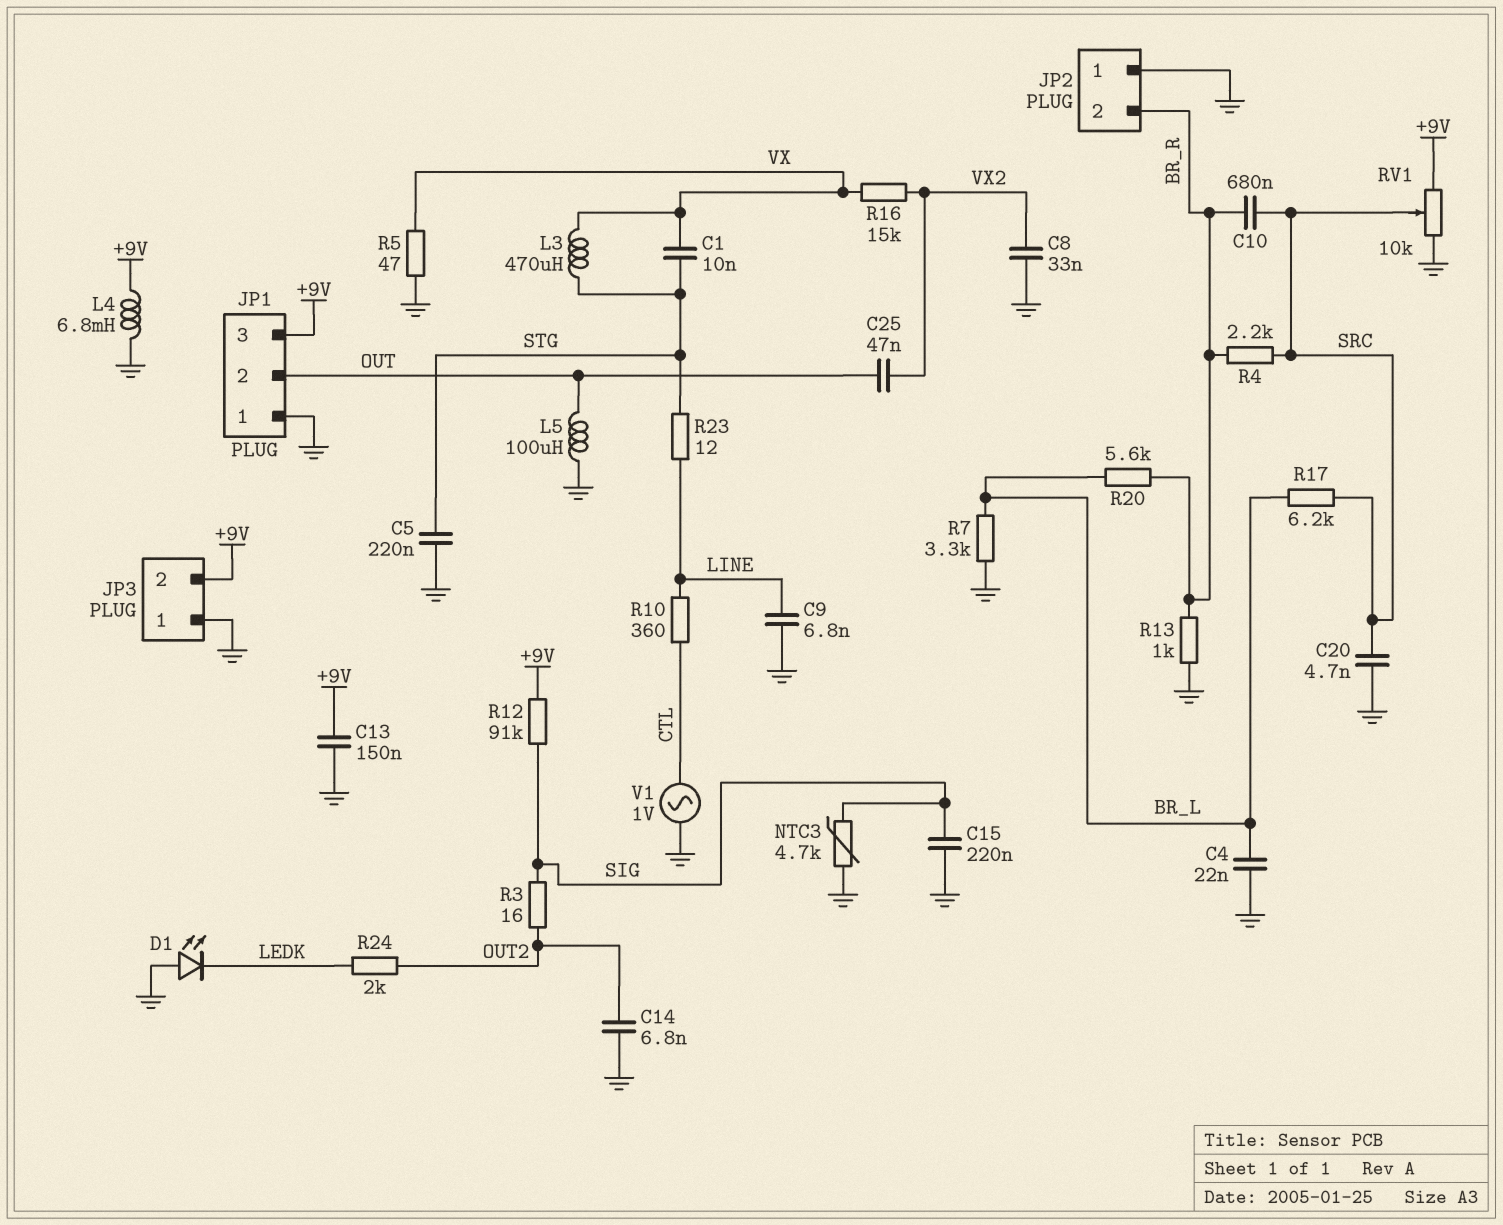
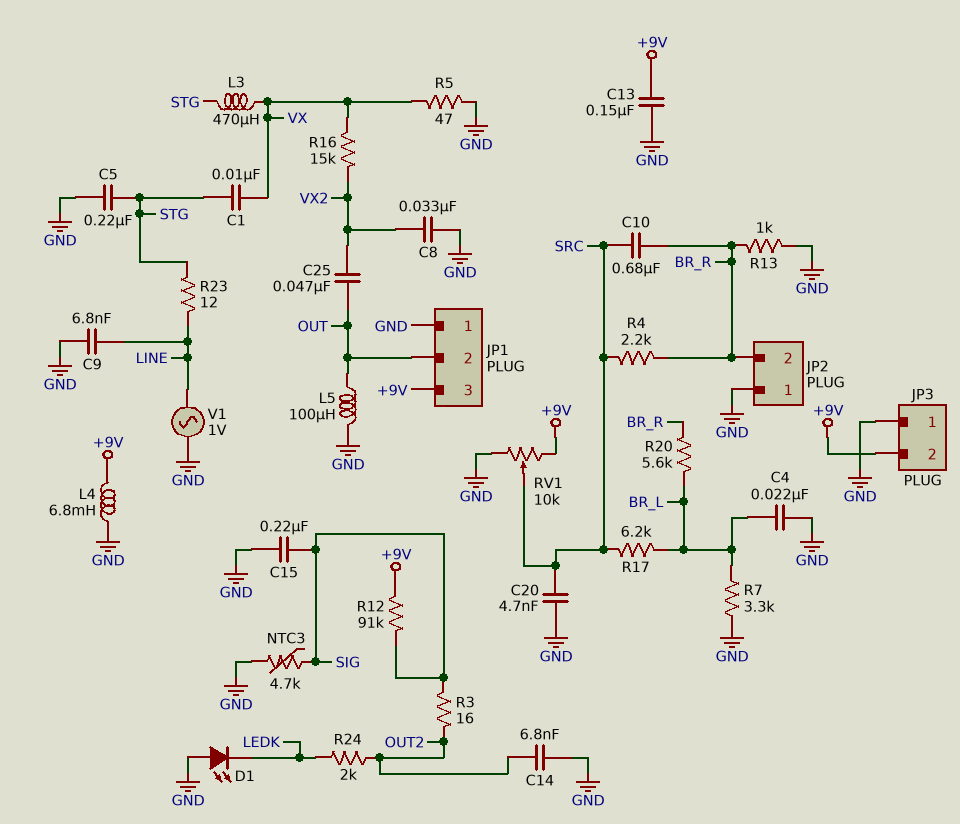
R10: 360 (CTL, LINE) -> none
V1: AC 1V (CTL, GND) -> AC 1V (GND, LINE)

